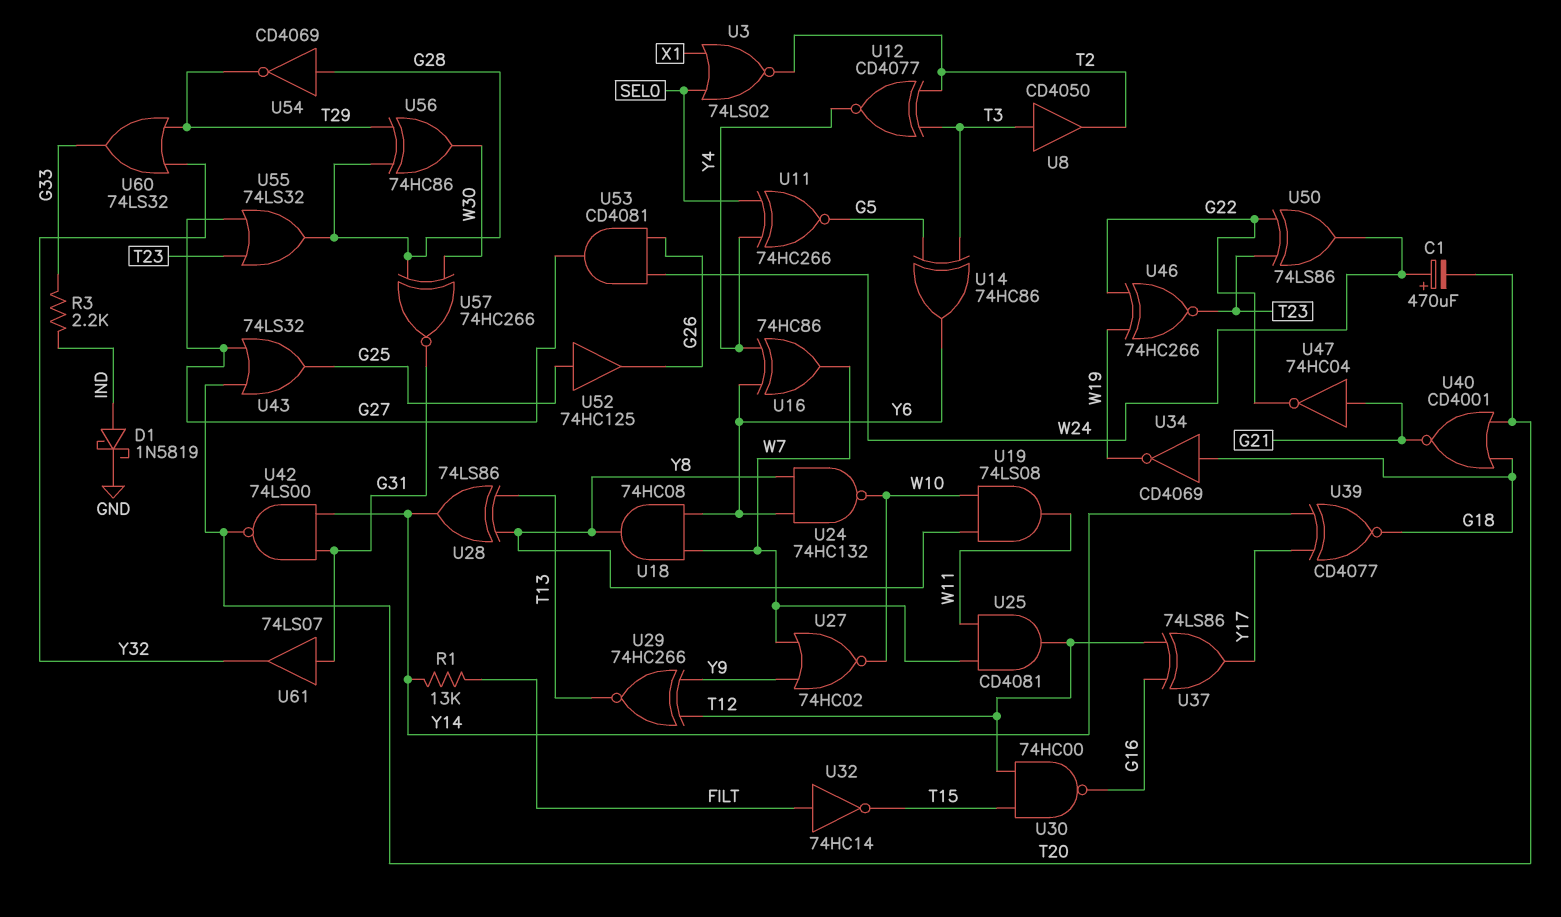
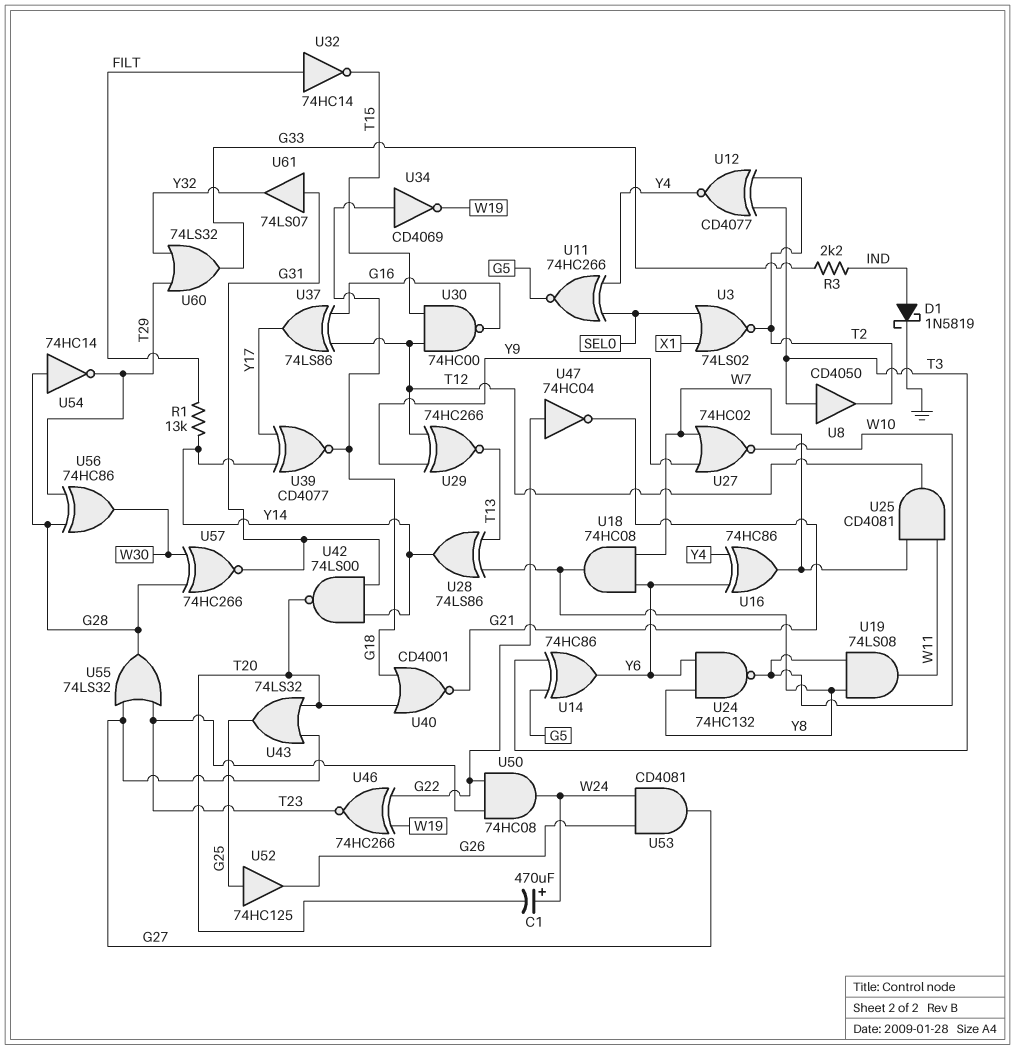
U47: NOT 74HC04 (in G21, out G22) -> NOT 74HC04 (in G22, out G21)
U50: XOR 74LS86 (in G22, in T23, out W24) -> AND 74HC08 (in G22, in T23, out W24)
U54: NOT CD4069 (in G28, out T29) -> NOT 74HC14 (in G28, out T29)

